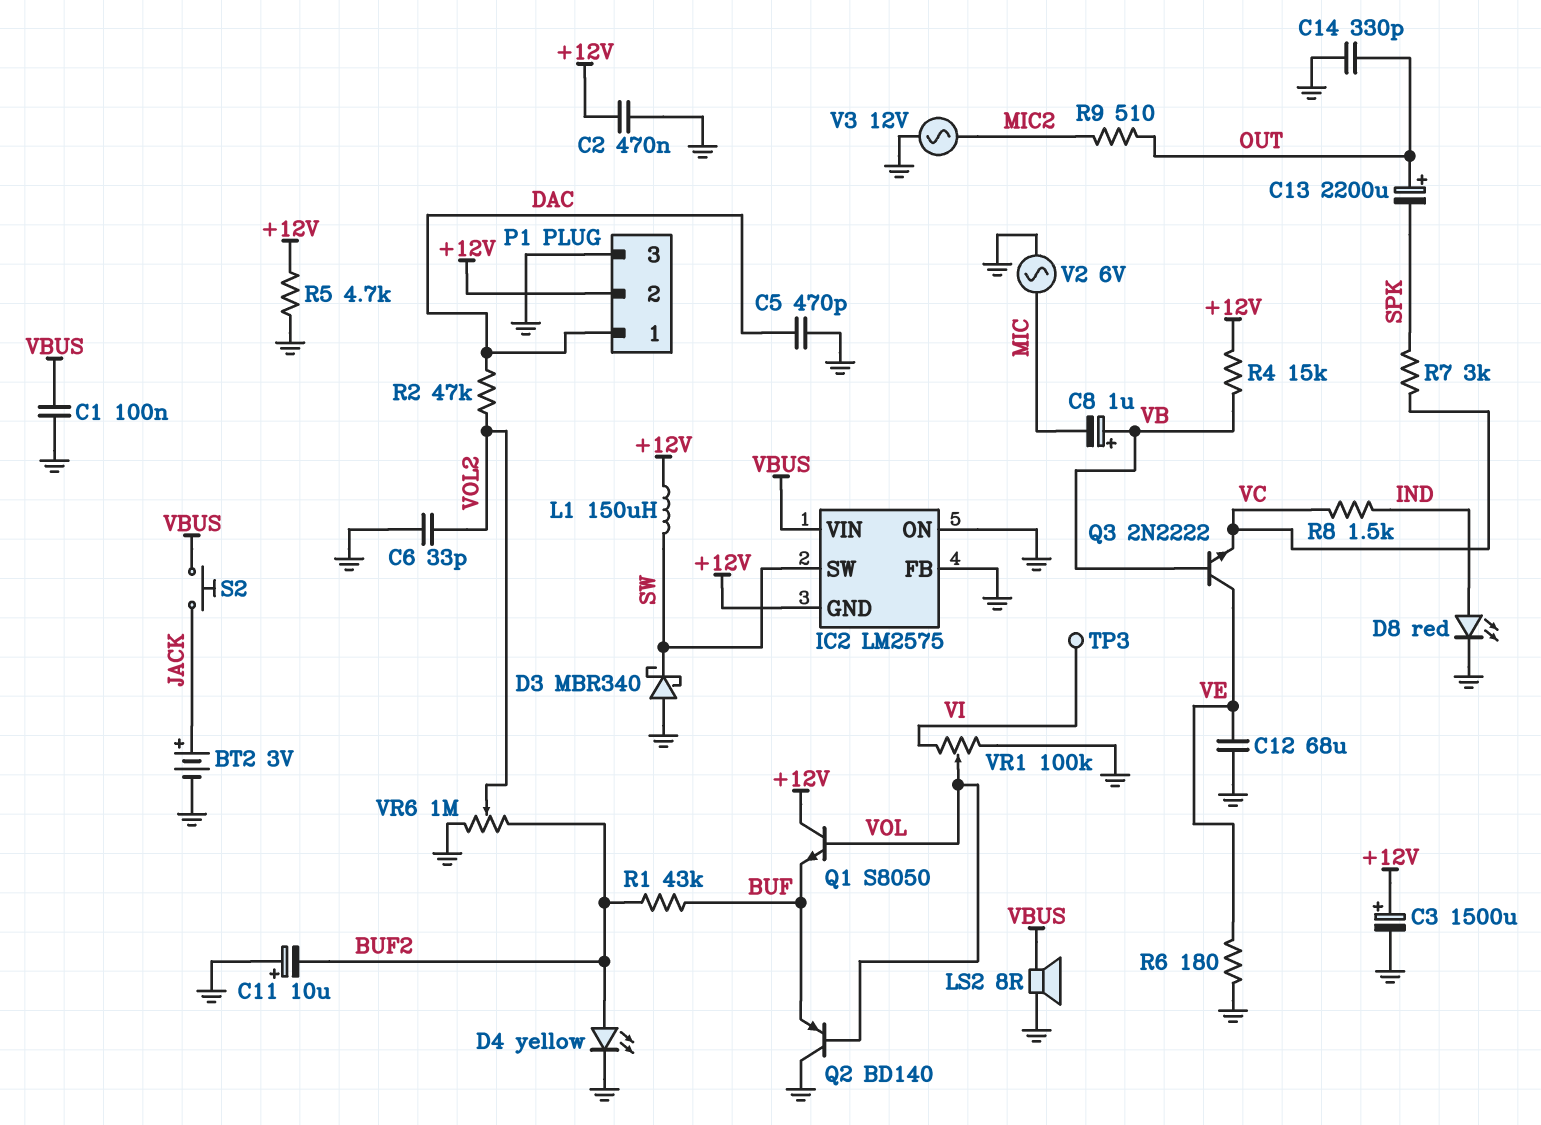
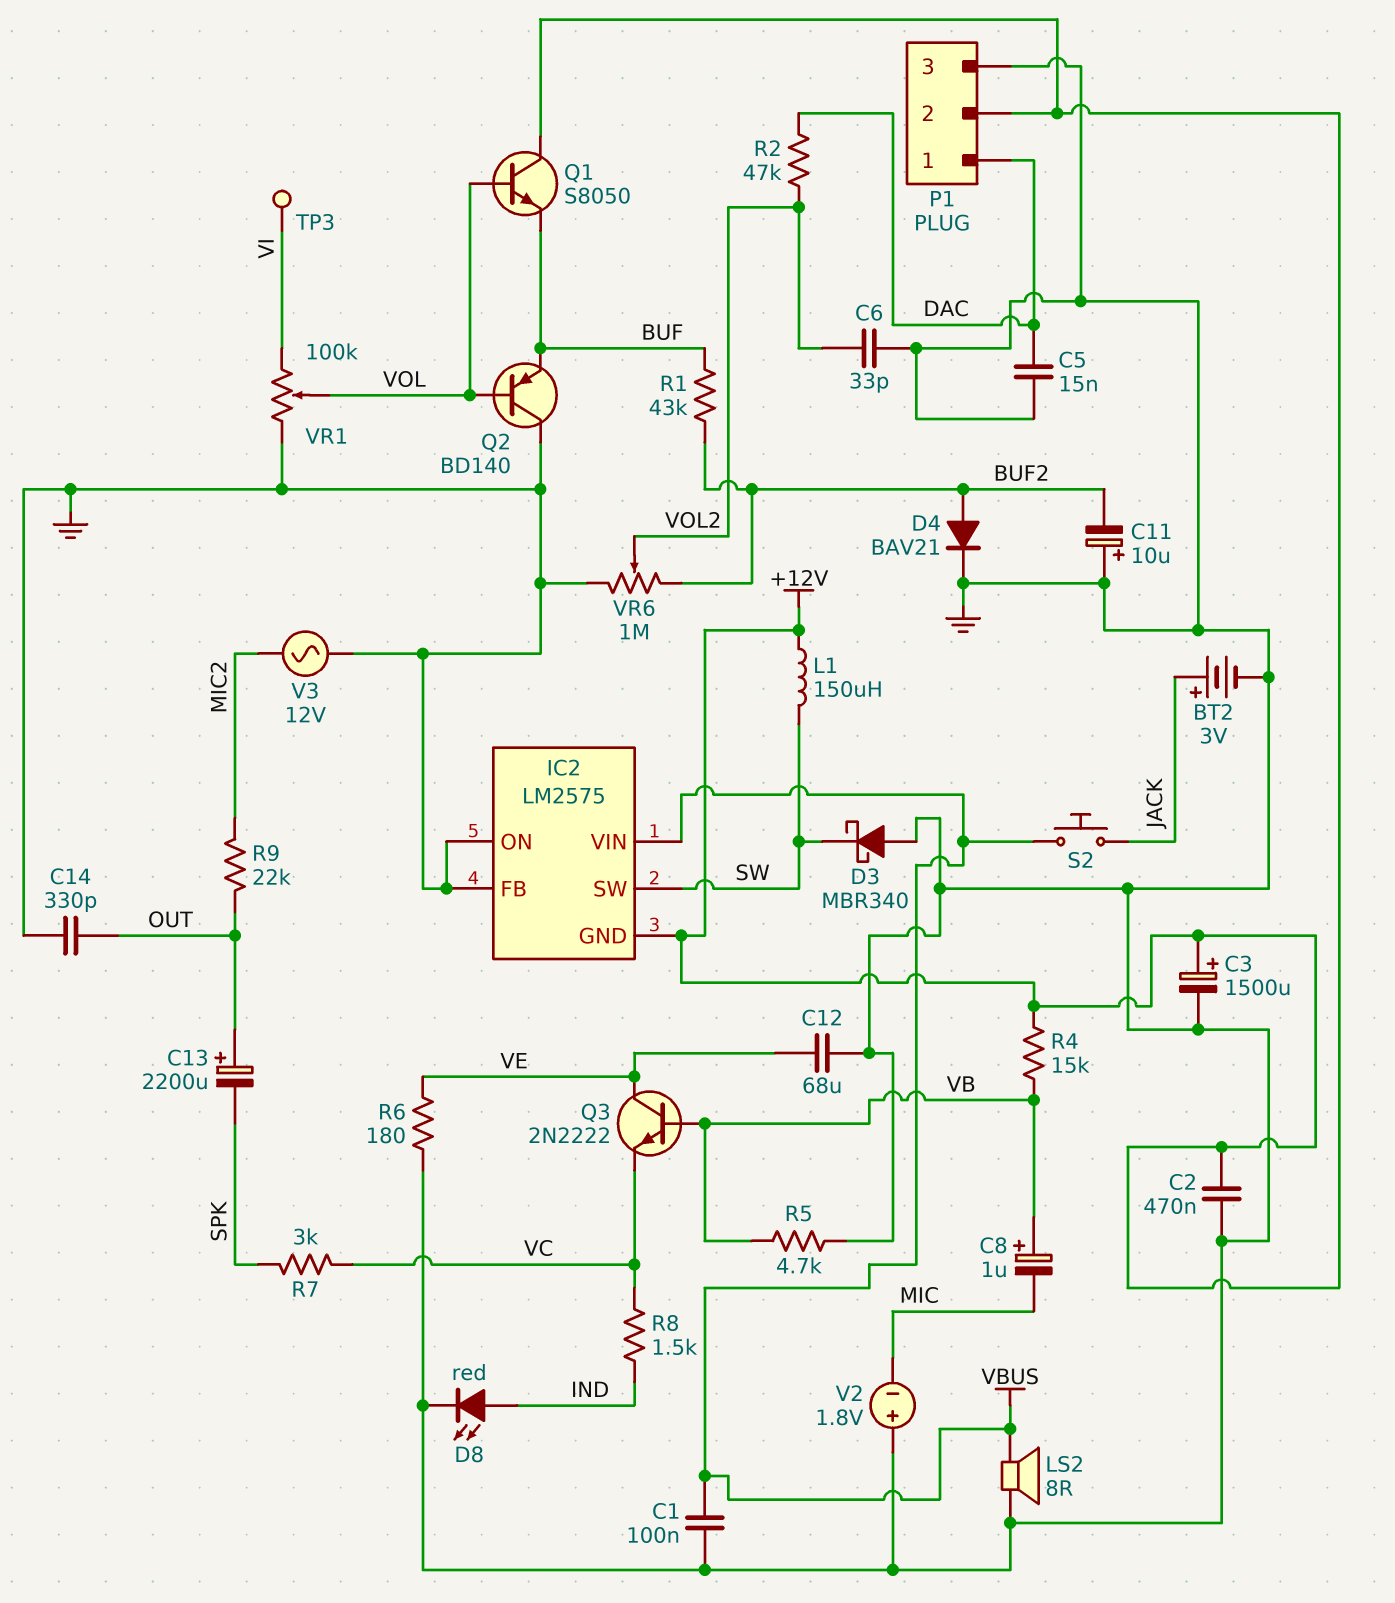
C5: 470pF (DAC, GND) -> 15nF (DAC, GND)
D4: LED yellow (A BUF2, K GND) -> diode BAV21 (A BUF2, K GND)
R5: 4.7k (+12V, GND) -> 4.7k (GND, VB)
R9: 510 (MIC2, OUT) -> 22k (MIC2, OUT)
V2: AC 6V (GND, MIC) -> 1.8V (plus GND, minus MIC)

